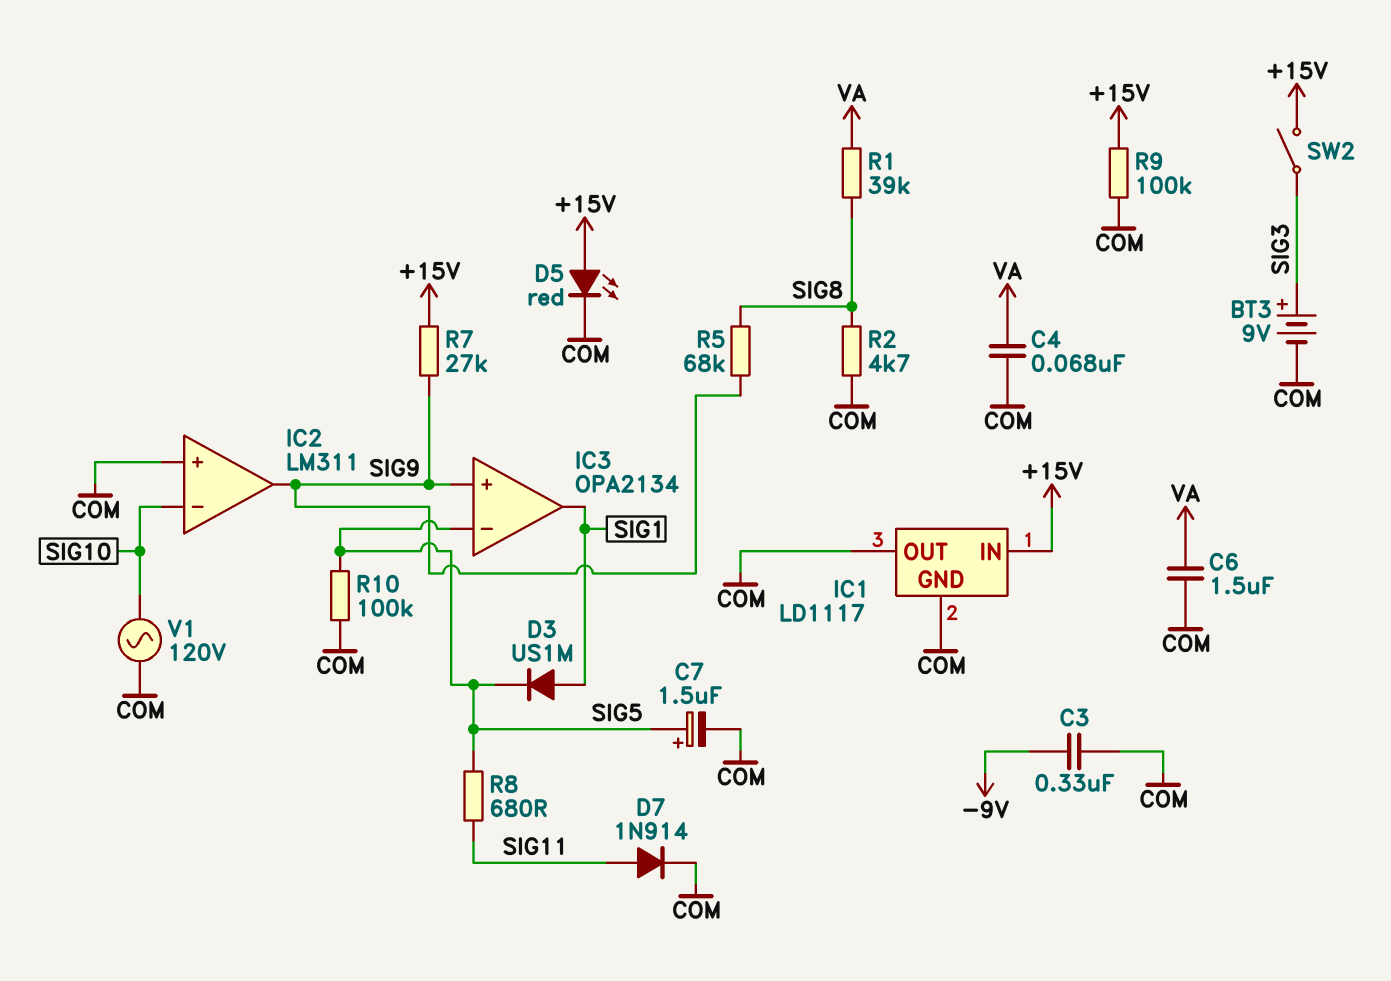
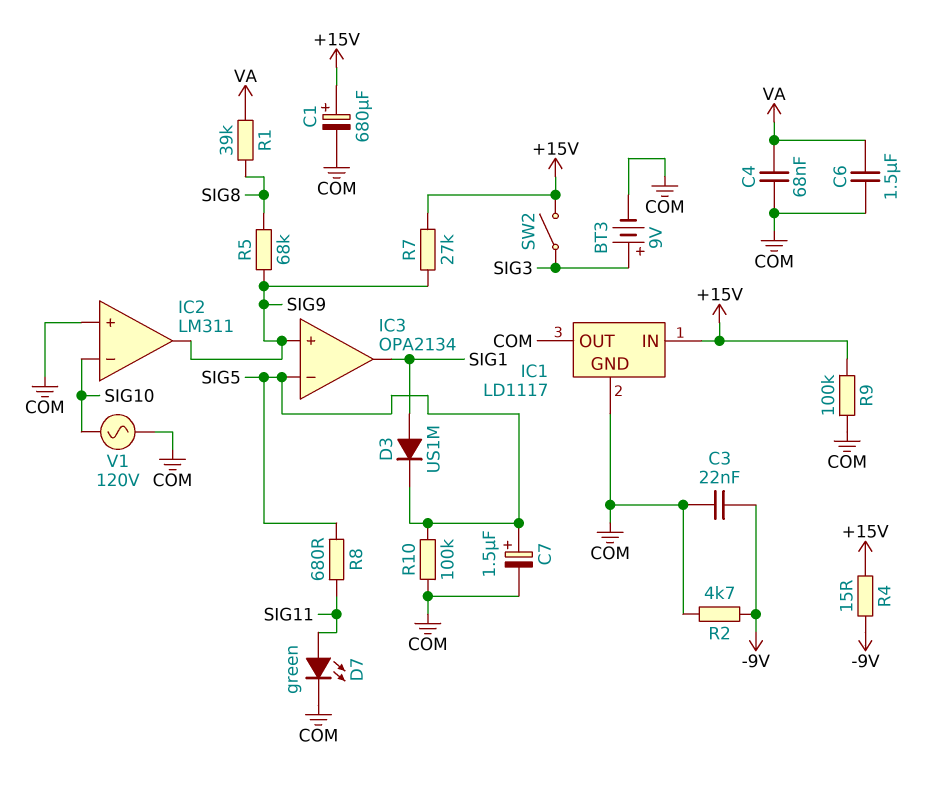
C1: none -> 680uF (plus +15V, minus COM)
C3: 330nF (-9V, COM) -> 22nF (-9V, COM)
D5: LED red (A +15V, K COM) -> none
D7: diode 1N914 (A SIG11, K COM) -> LED green (A SIG11, K COM)
R2: 4.7k (COM, SIG8) -> 4.7k (-9V, COM)
R4: none -> 15 (+15V, -9V)

